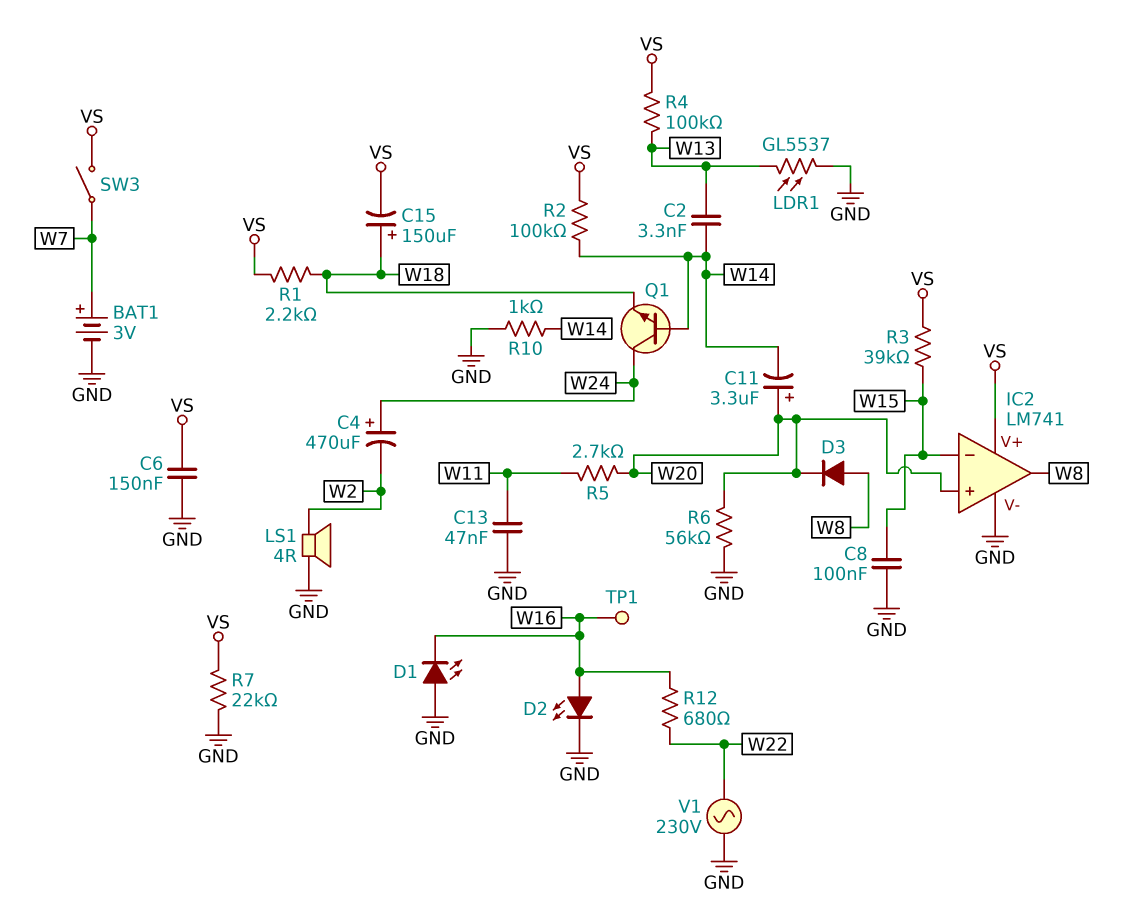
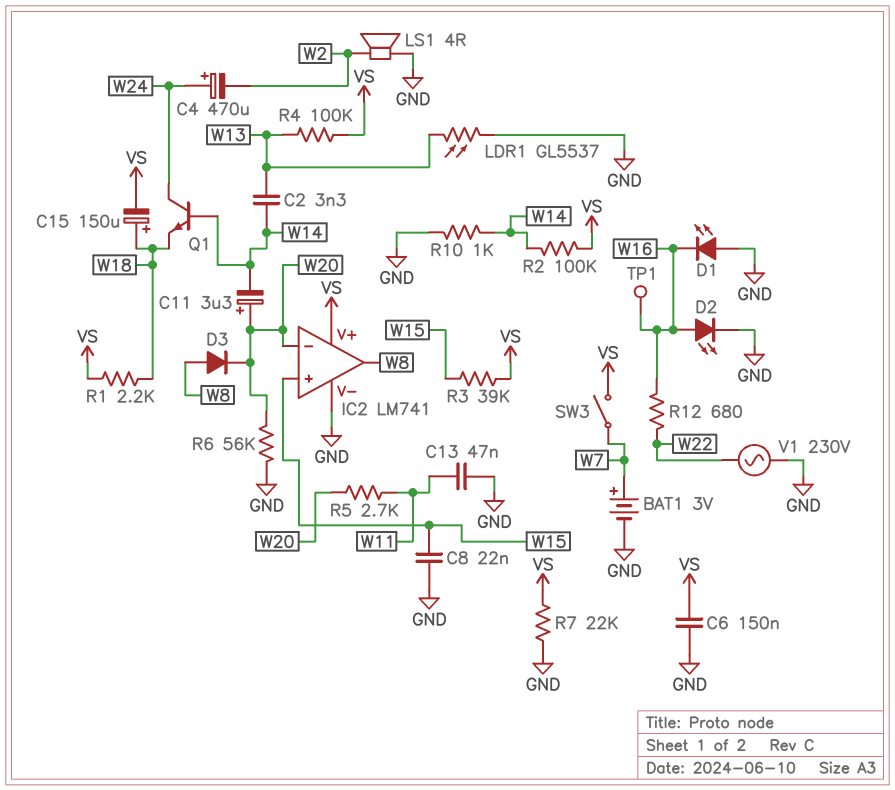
C8: 100nF (GND, W15) -> 22nF (GND, W15)
IC2 pin in+: W20 -> W15
IC2 pin in-: W15 -> W20

